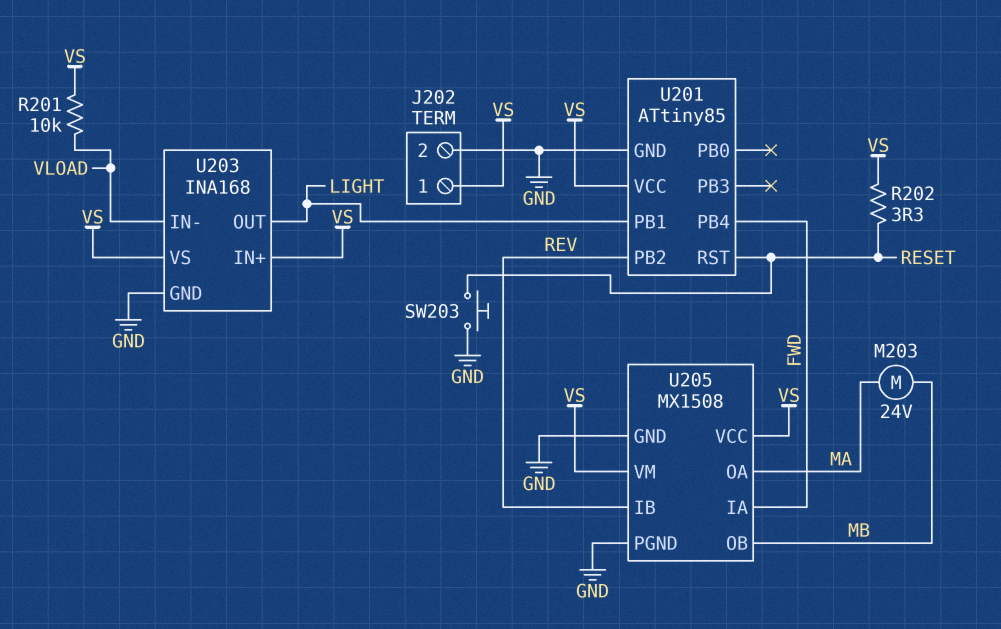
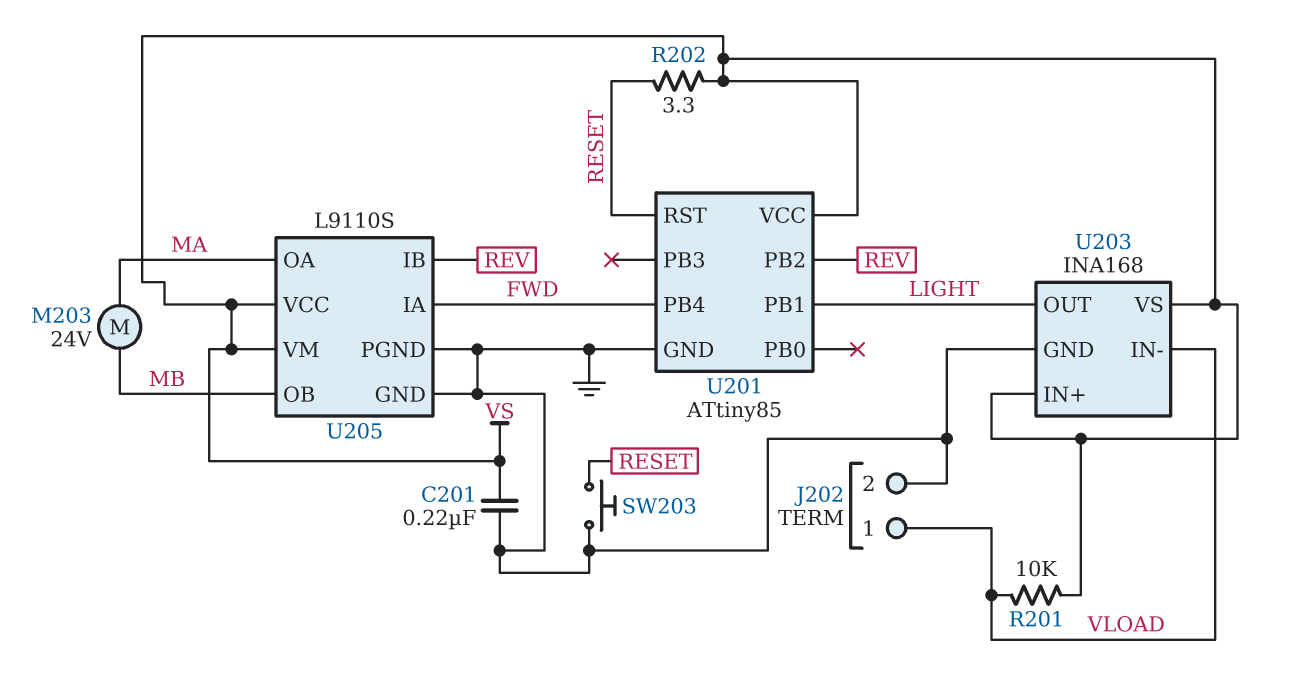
C201: none -> 220nF (GND, VS)
J202 pin 1: VS -> VLOAD
U205: MX1508 -> L9110S

